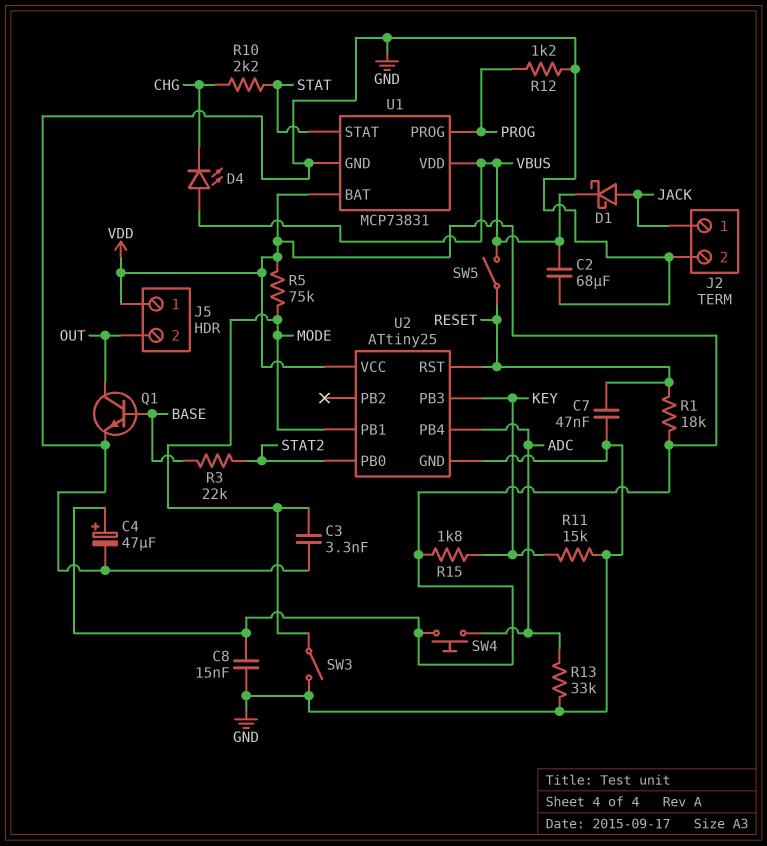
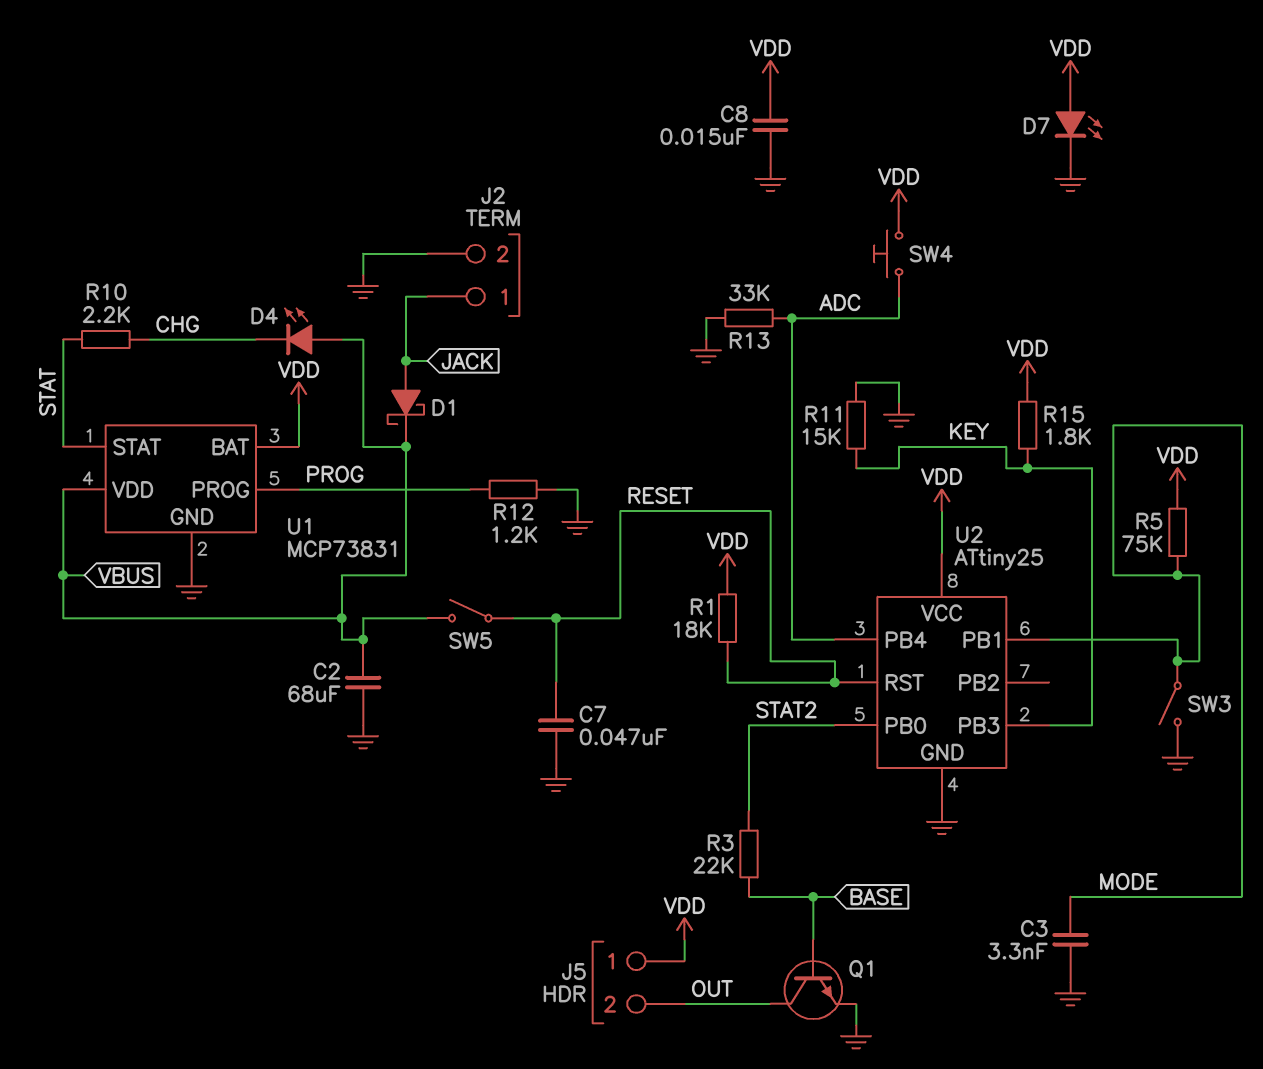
C4: 47uF (plus VDD, minus GND) -> none
D7: none -> LED (A VDD, K GND)

